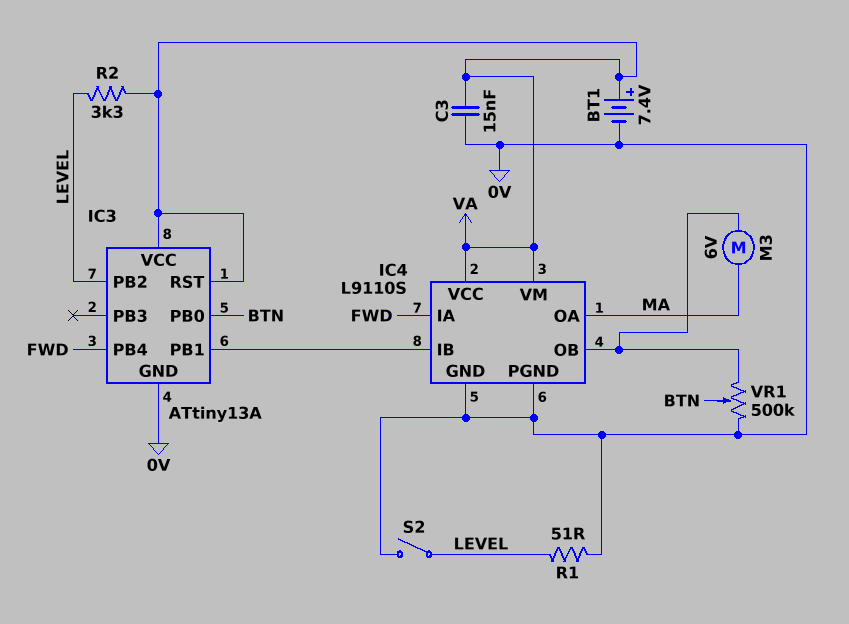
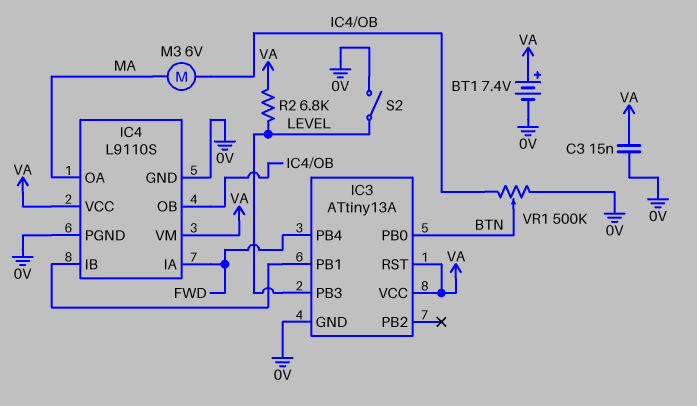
IC3 pin PB2: LEVEL -> none
IC3 pin PB3: none -> LEVEL
R1: 51 (0V, LEVEL) -> none
R2: 3.3k (LEVEL, VA) -> 6.8k (LEVEL, VA)

